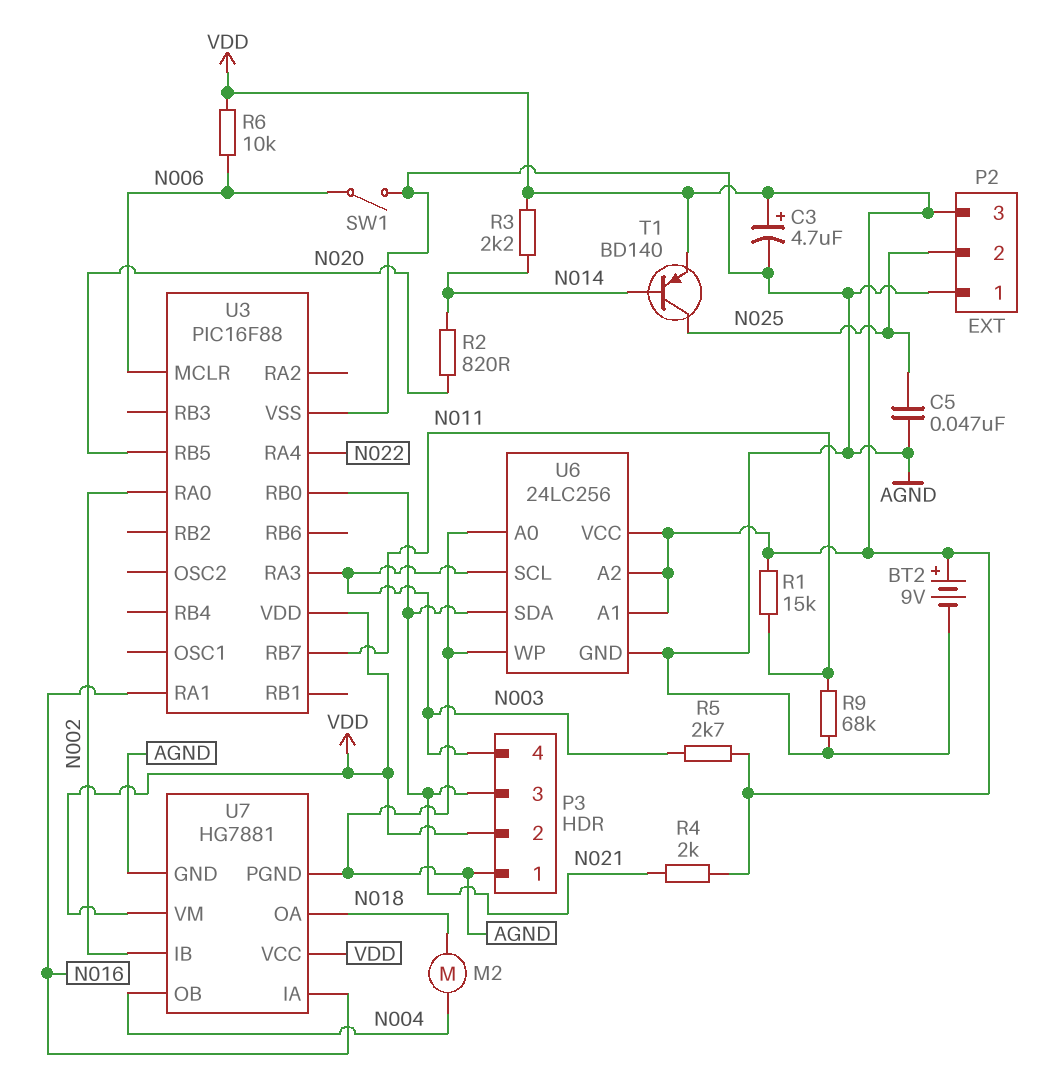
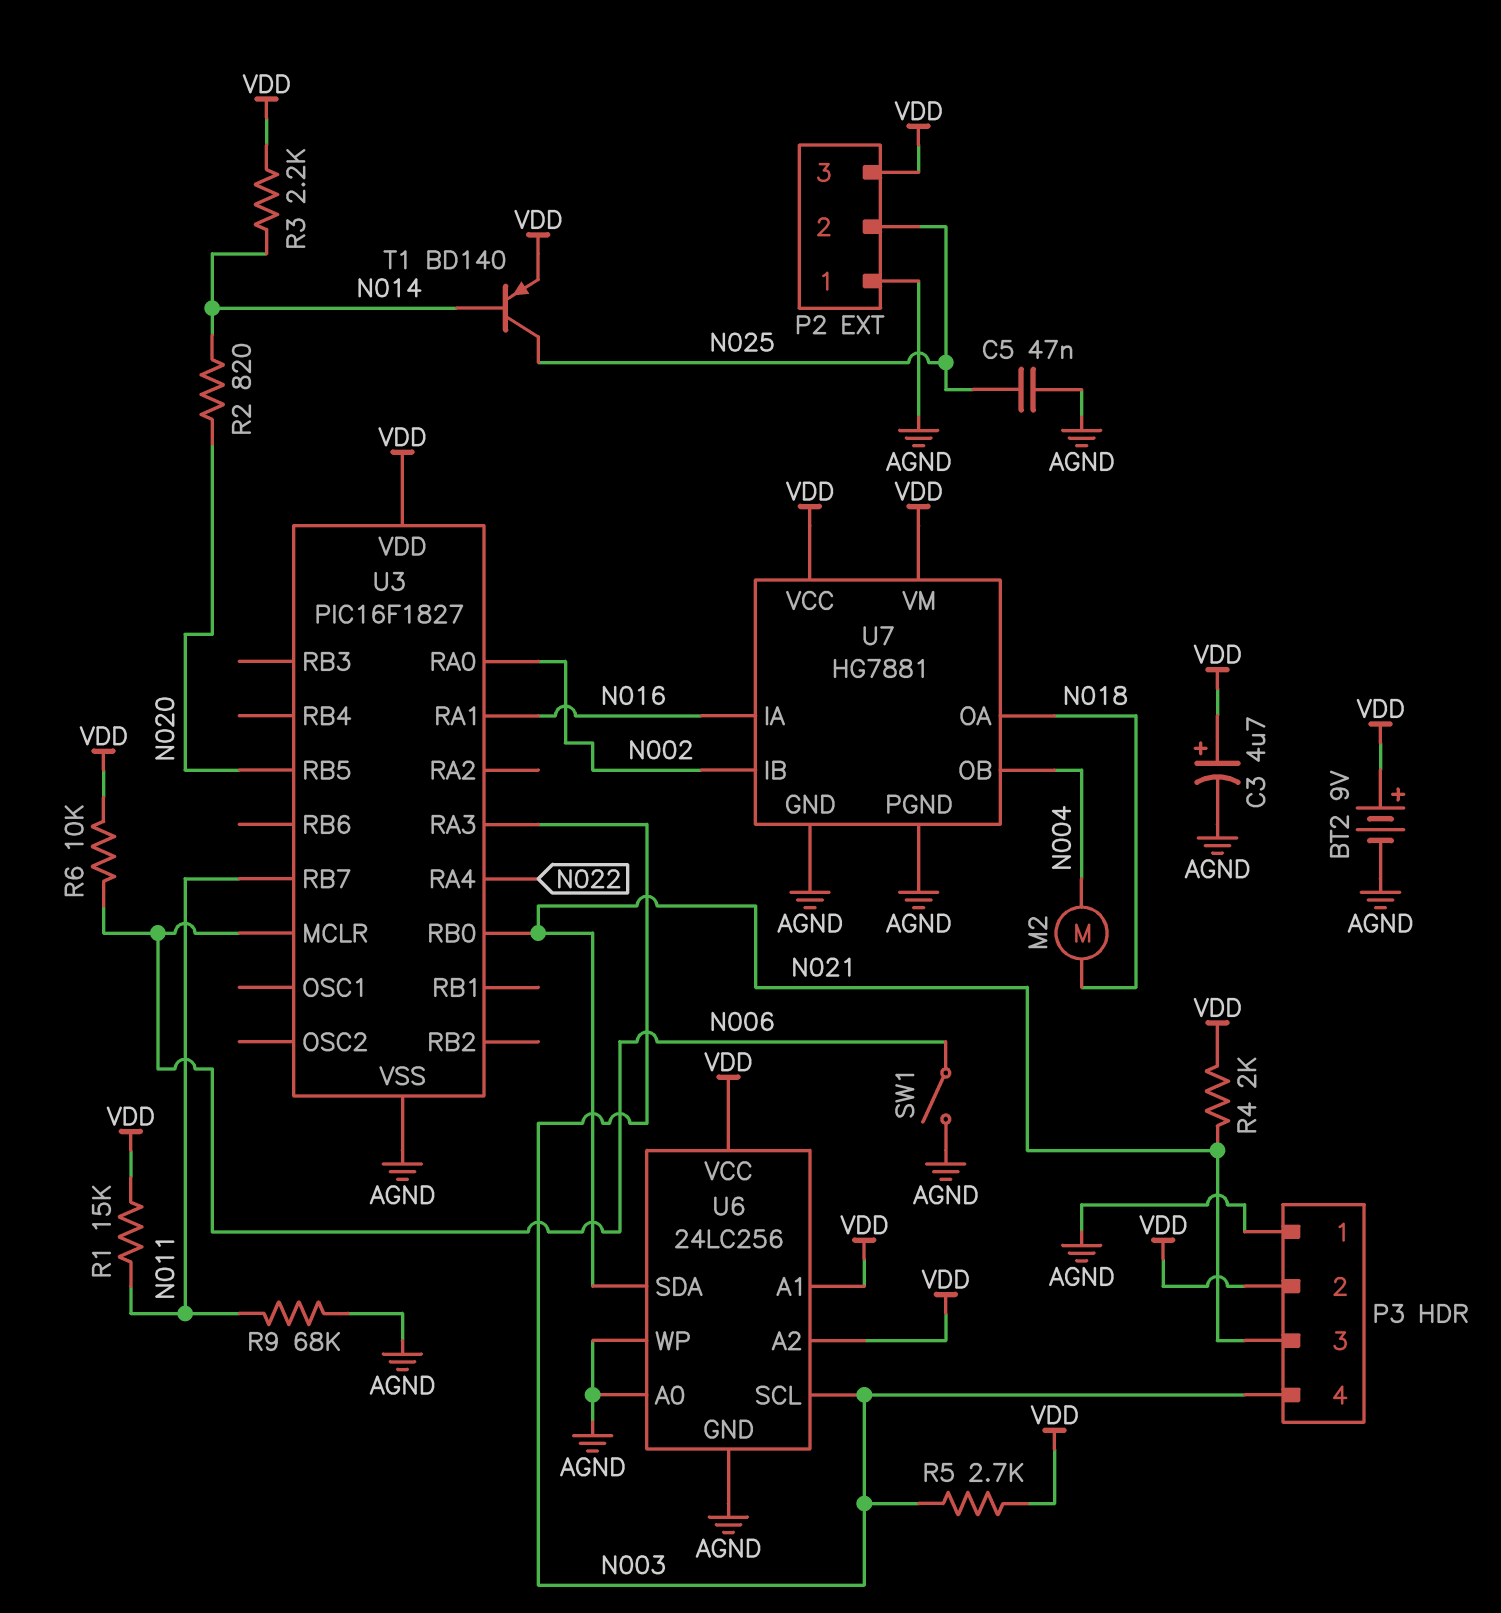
U3: PIC16F88 -> PIC16F1827

